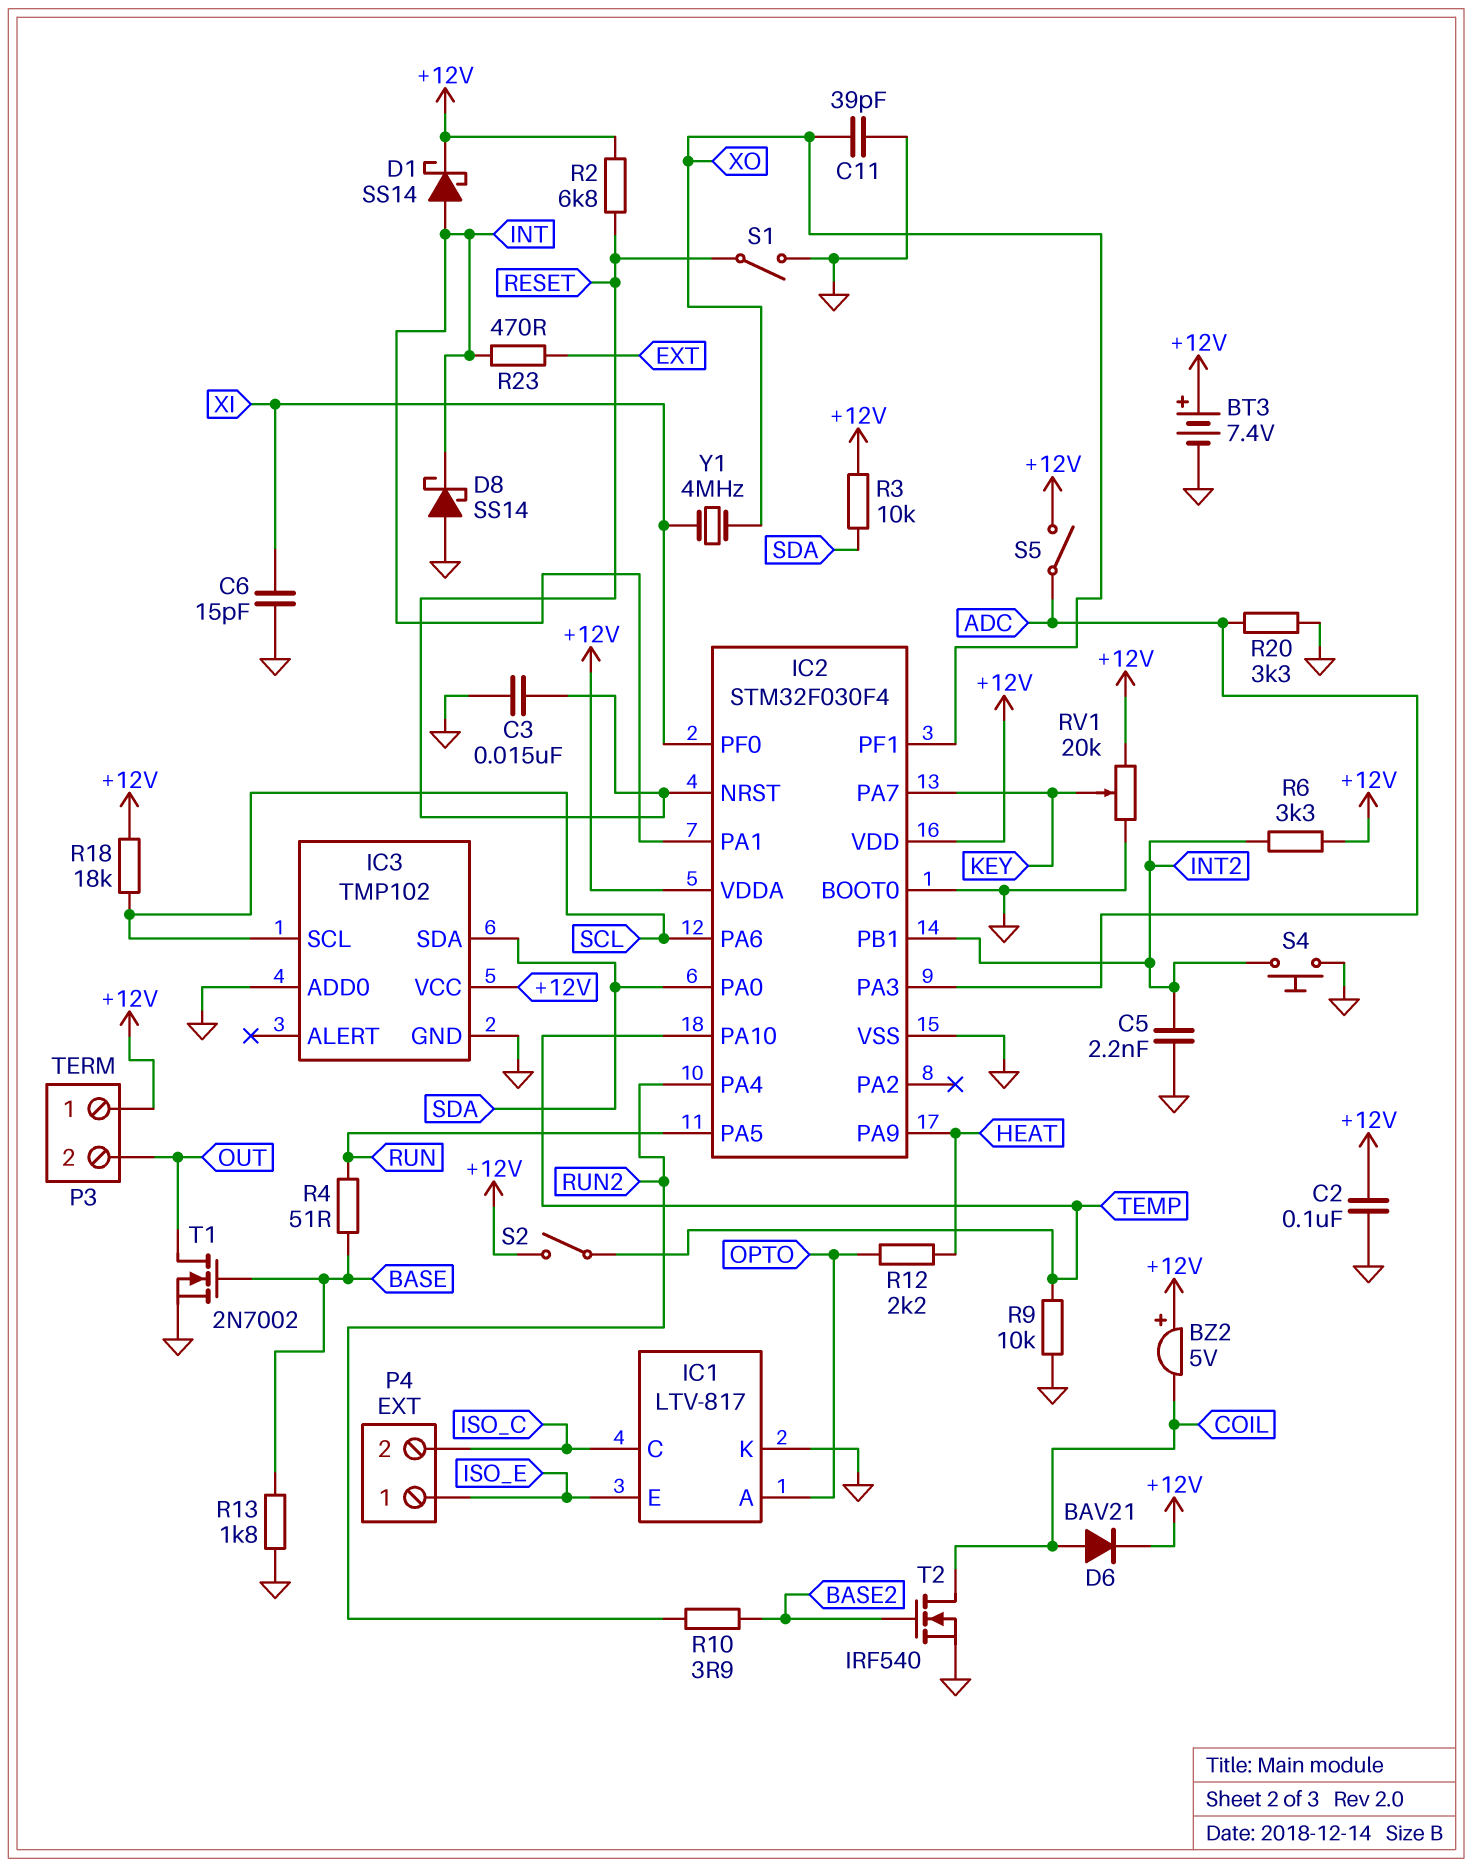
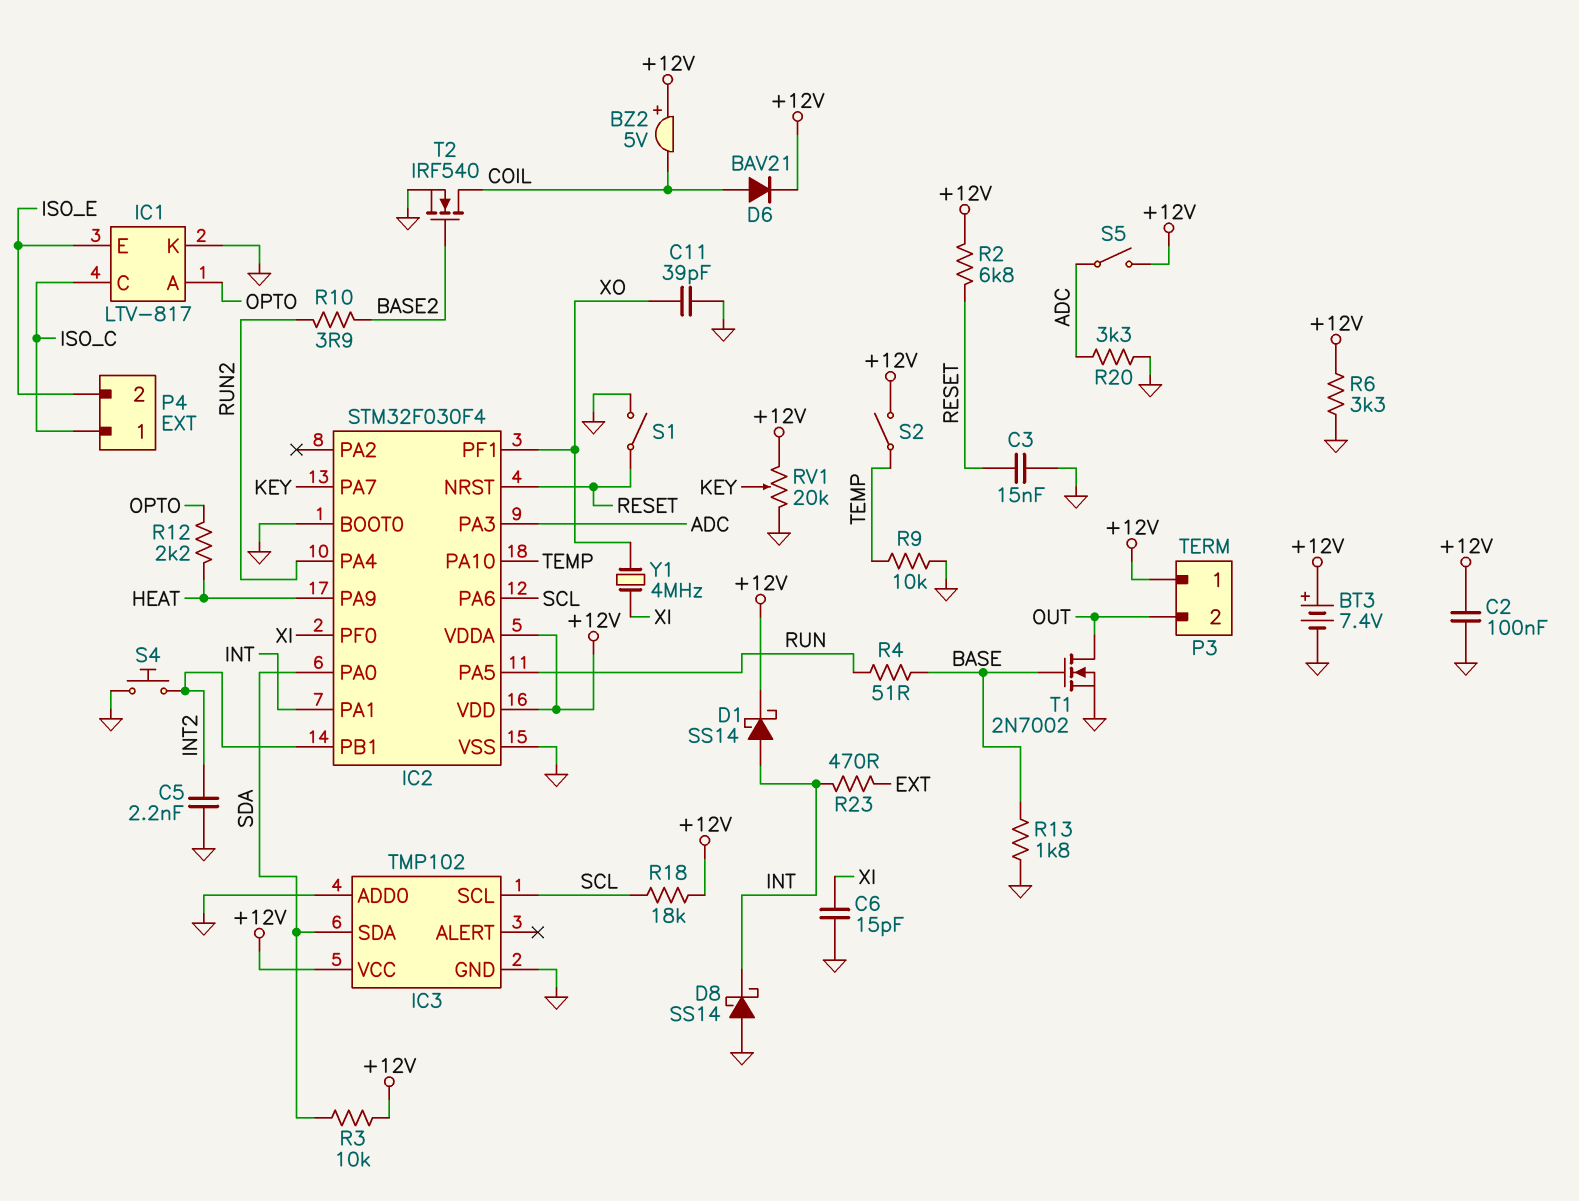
P4 pin 1: ISO_E -> ISO_C
P4 pin 2: ISO_C -> ISO_E
R6: 3.3k (+12V, INT2) -> 3.3k (+12V, GND)

